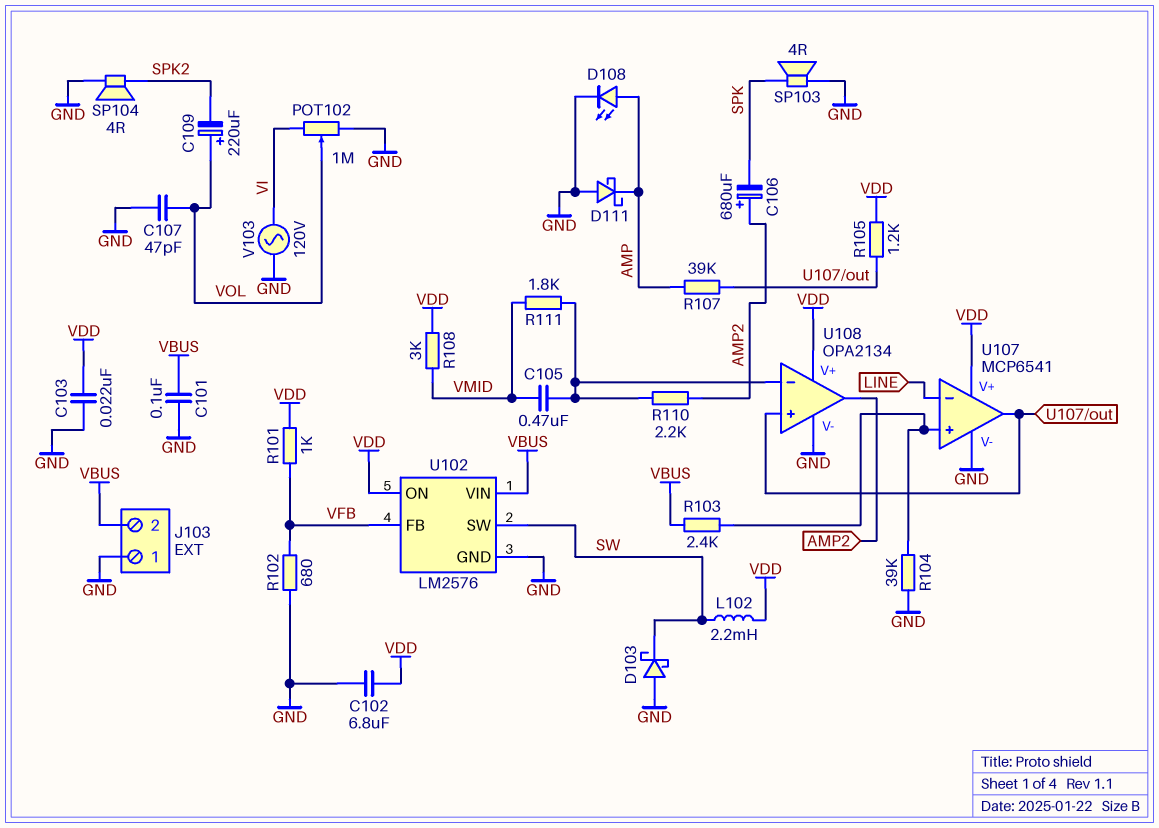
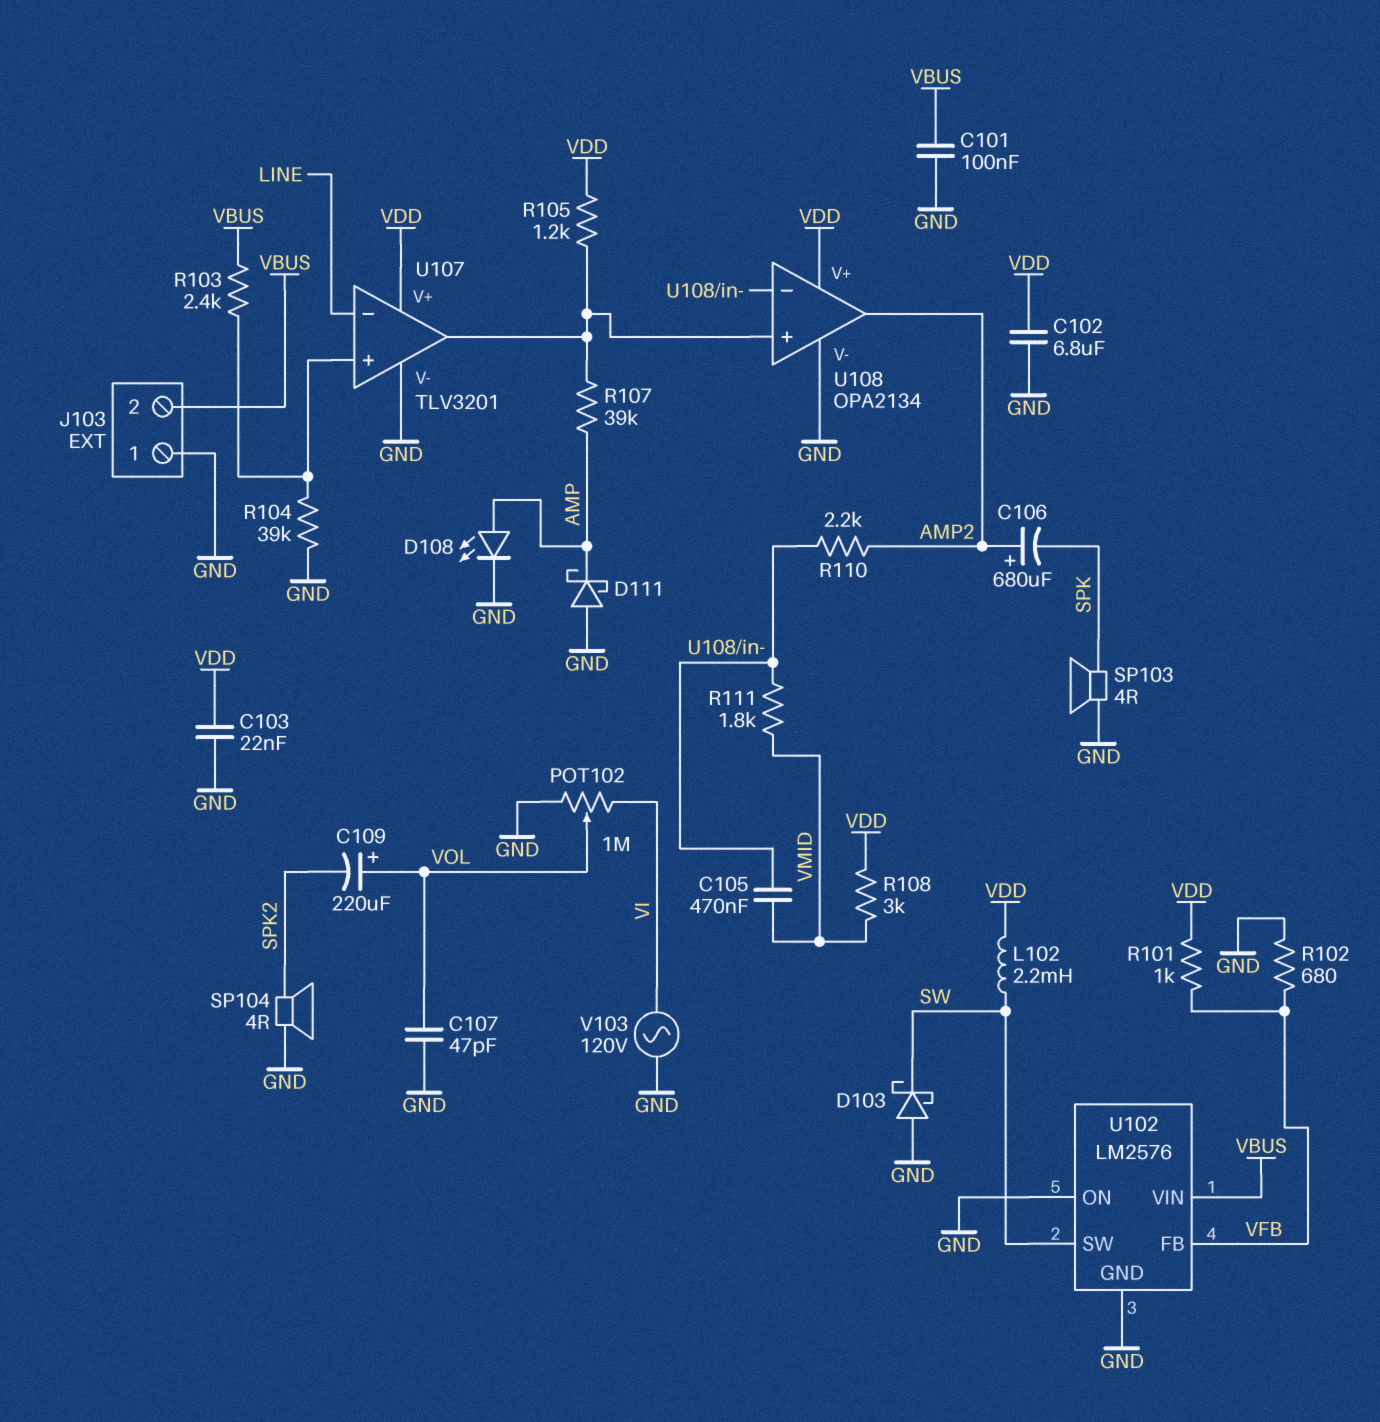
U102 pin ON: VDD -> GND
U107: MCP6541 -> TLV3201

